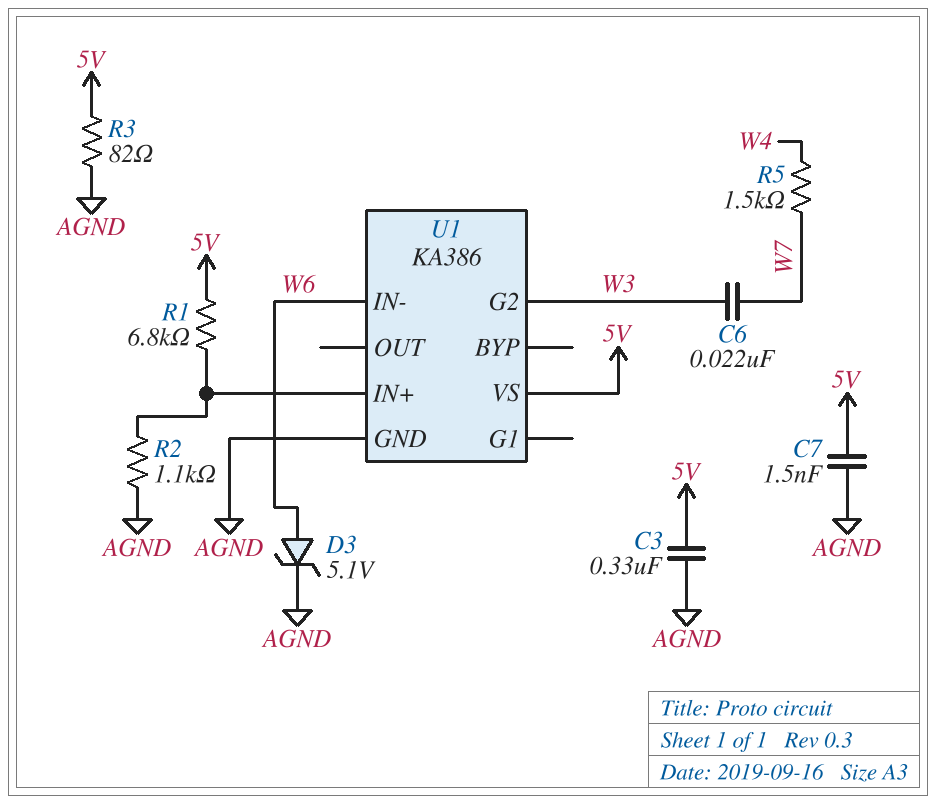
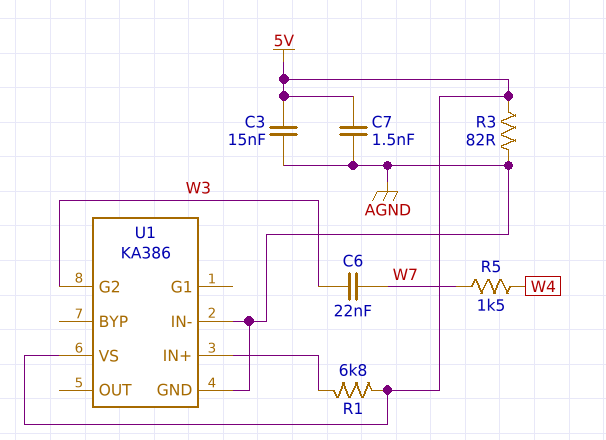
C3: 330nF (5V, AGND) -> 15nF (5V, AGND)
D3: zener 5.1V (A W6, K AGND) -> none
R2: 1.1k (AGND, U1/IN+) -> none
U1 pin IN-: W6 -> AGND

